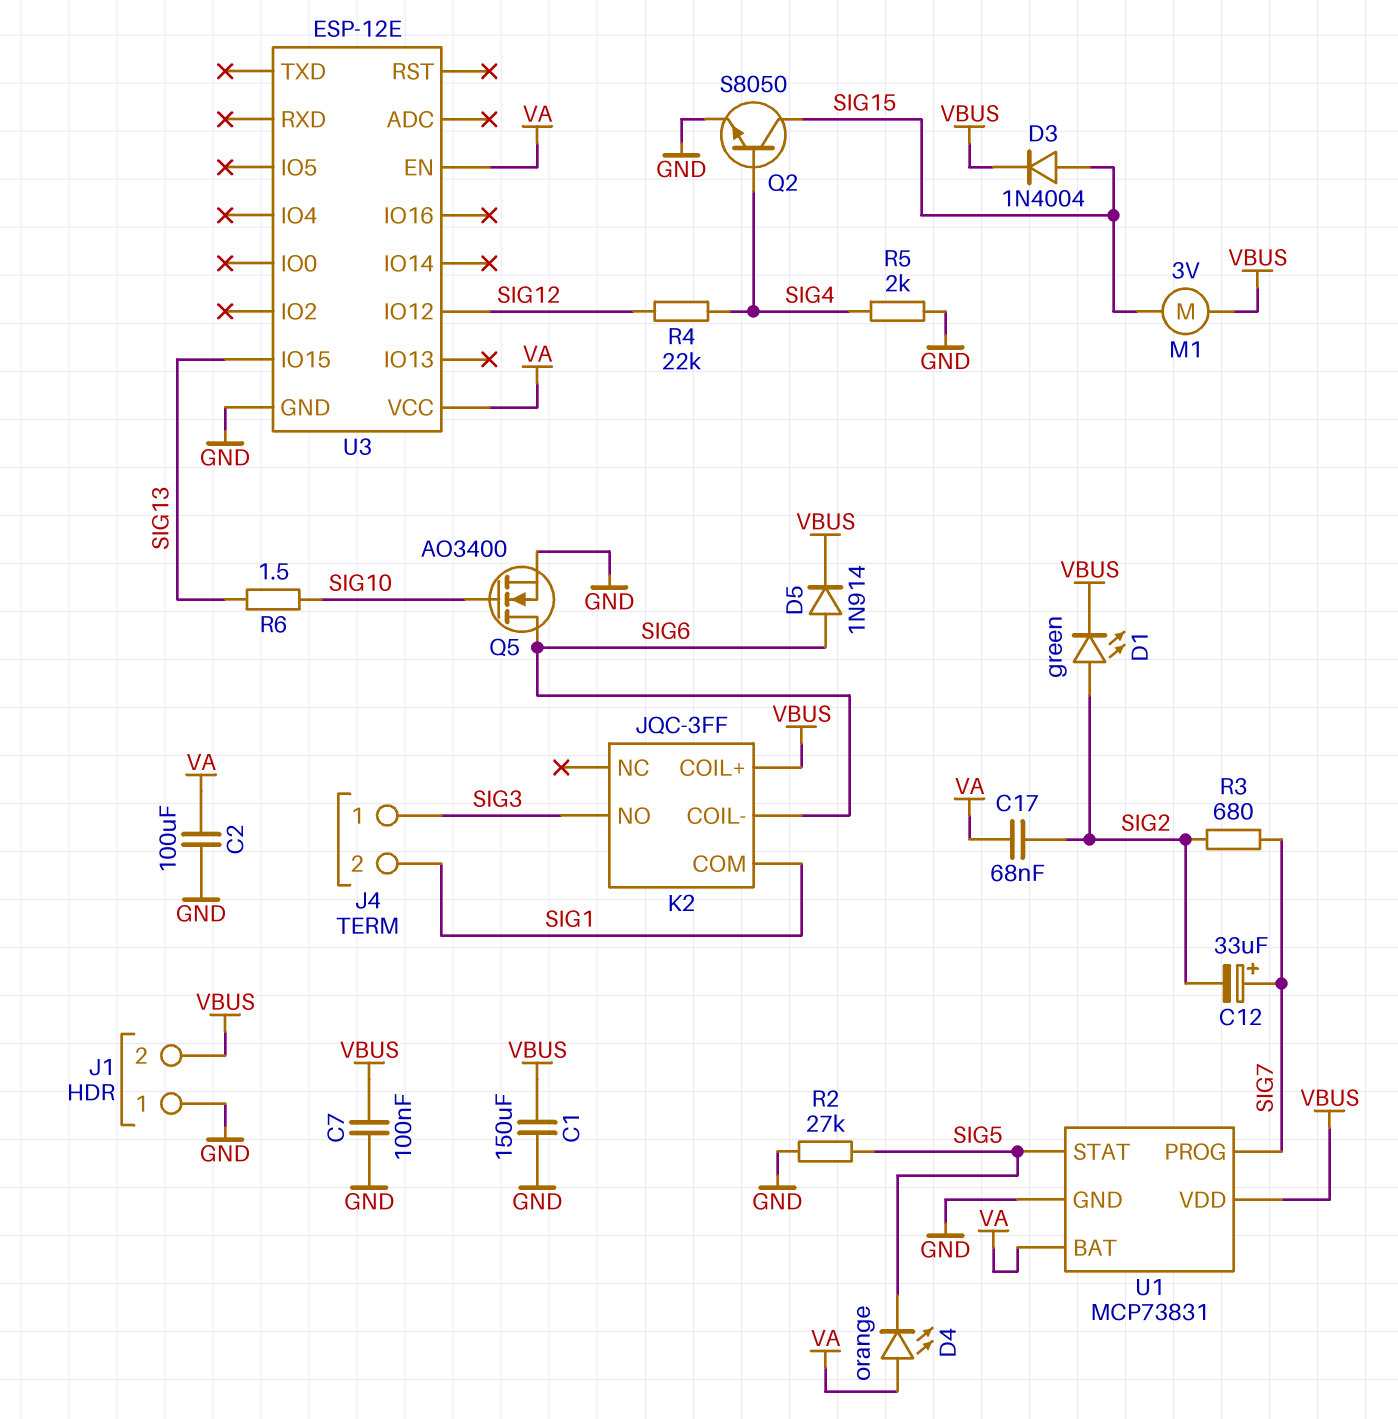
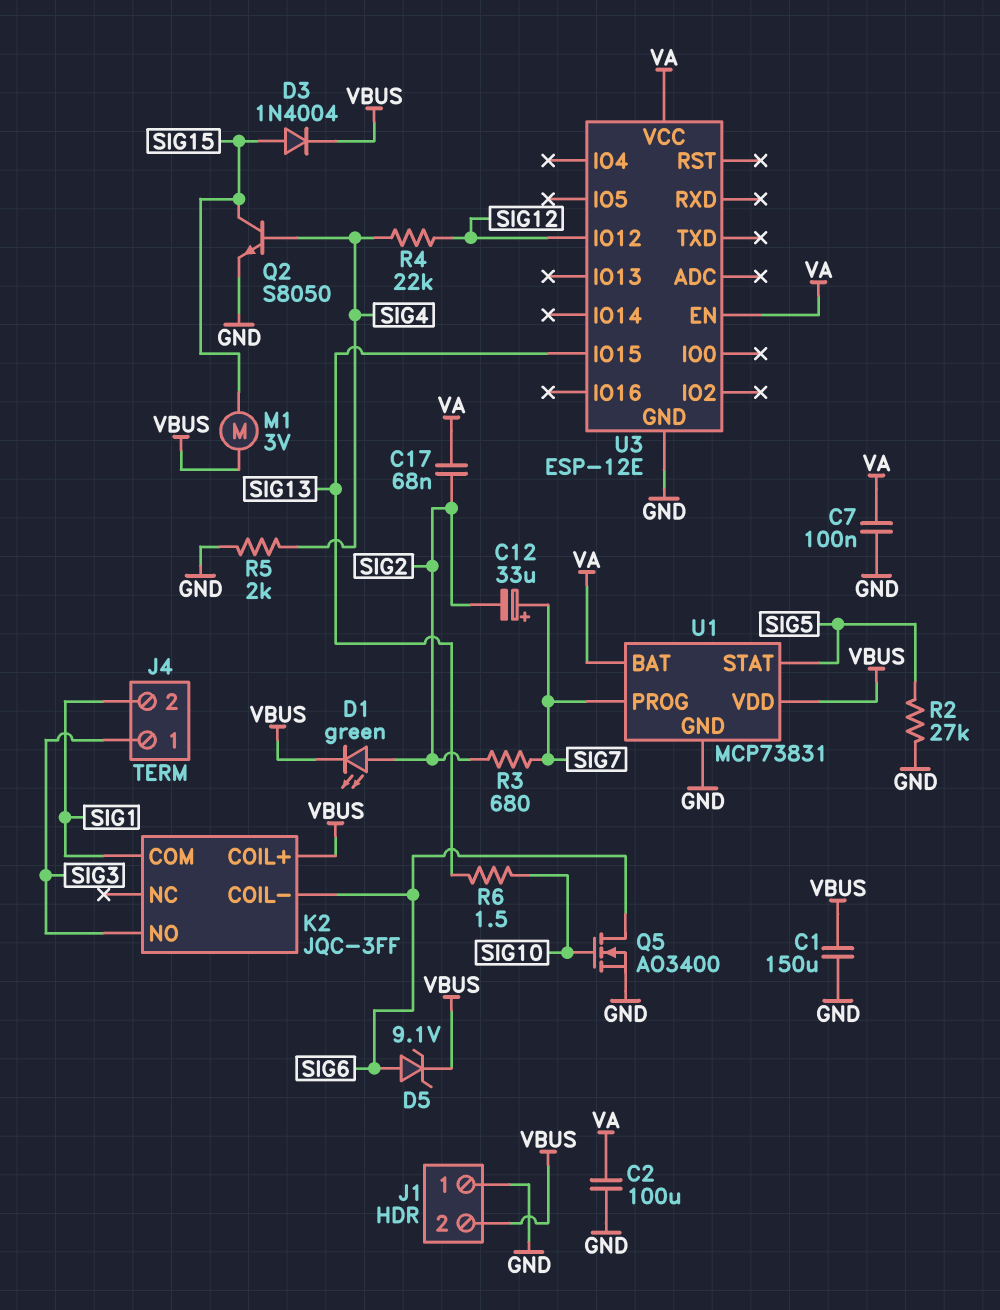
C7: 100nF (GND, VBUS) -> 100nF (GND, VA)
D4: LED orange (A VA, K SIG5) -> none
D5: diode 1N914 (A SIG6, K VBUS) -> zener 9.1V (A SIG6, K VBUS)

